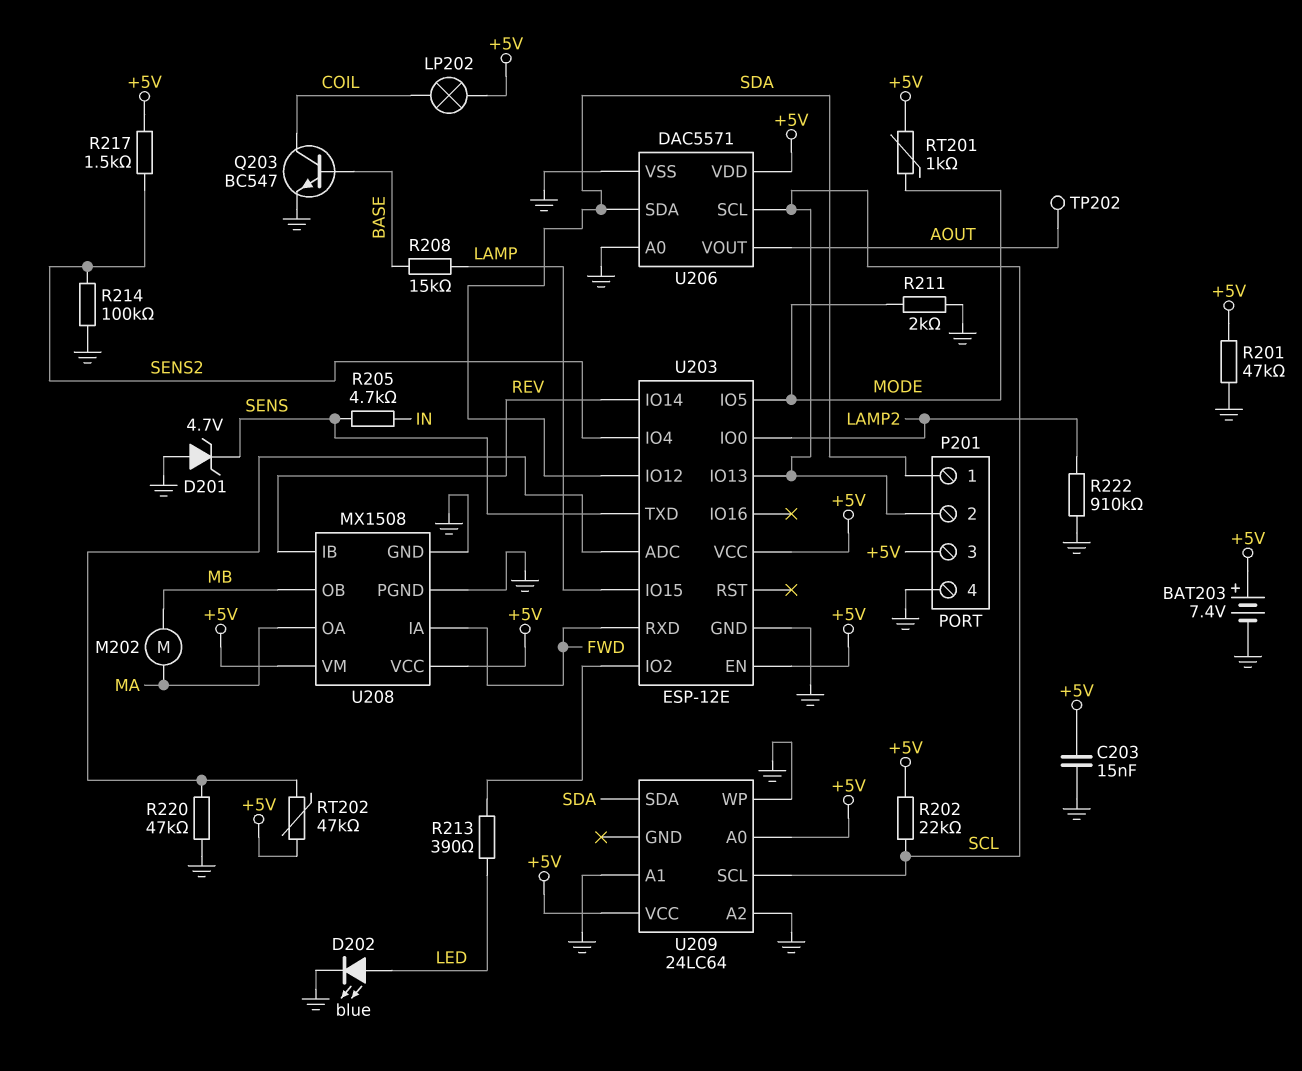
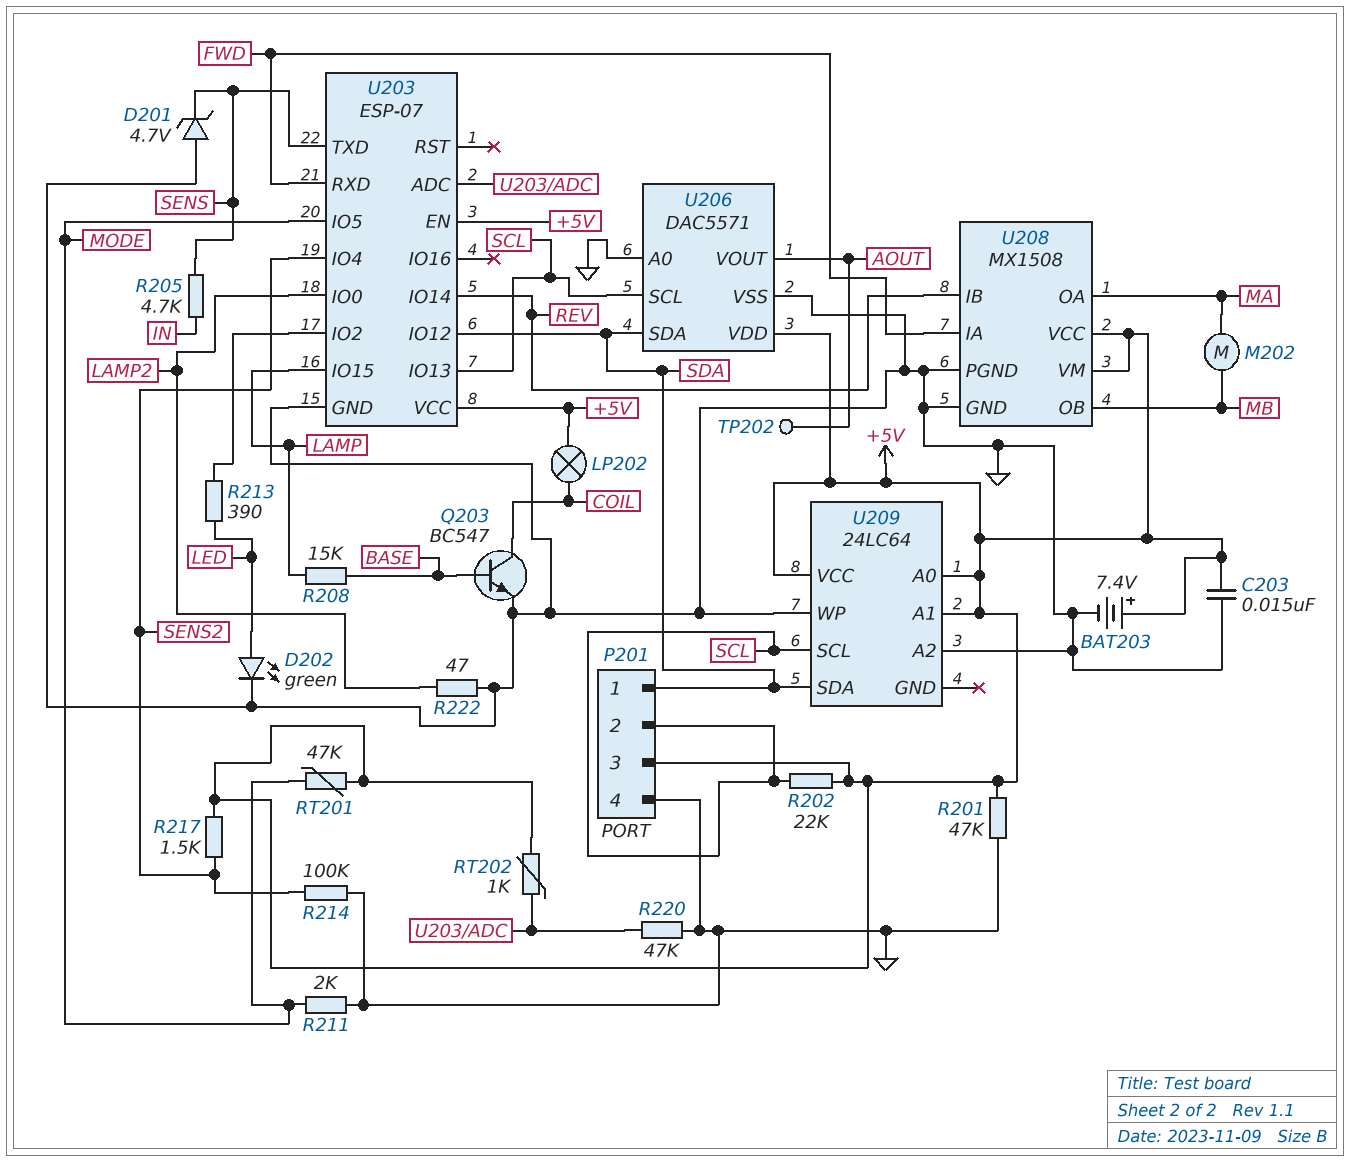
D202: LED blue (A LED, K GND) -> LED green (A LED, K GND)
R222: 910k (GND, LAMP2) -> 47 (GND, LAMP2)
RT201: 1k (+5V, MODE) -> 47k (+5V, MODE)
RT202: 47k (+5V, U203/ADC) -> 1k (+5V, U203/ADC)
U203: ESP-12E -> ESP-07
U209 pin A1: GND -> +5V

